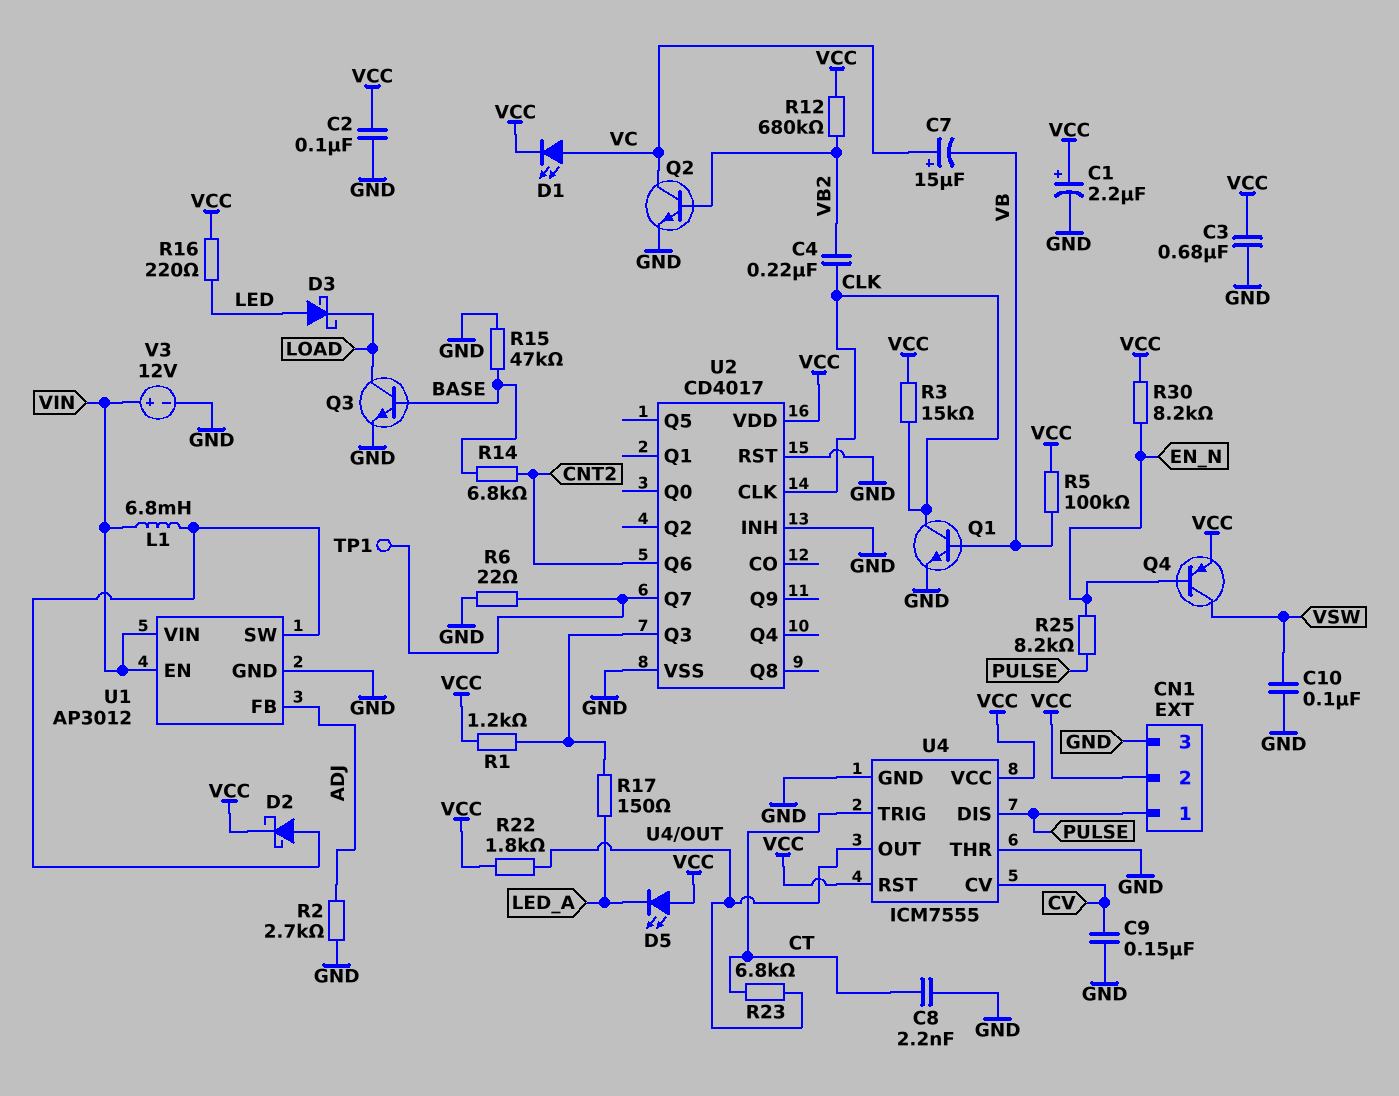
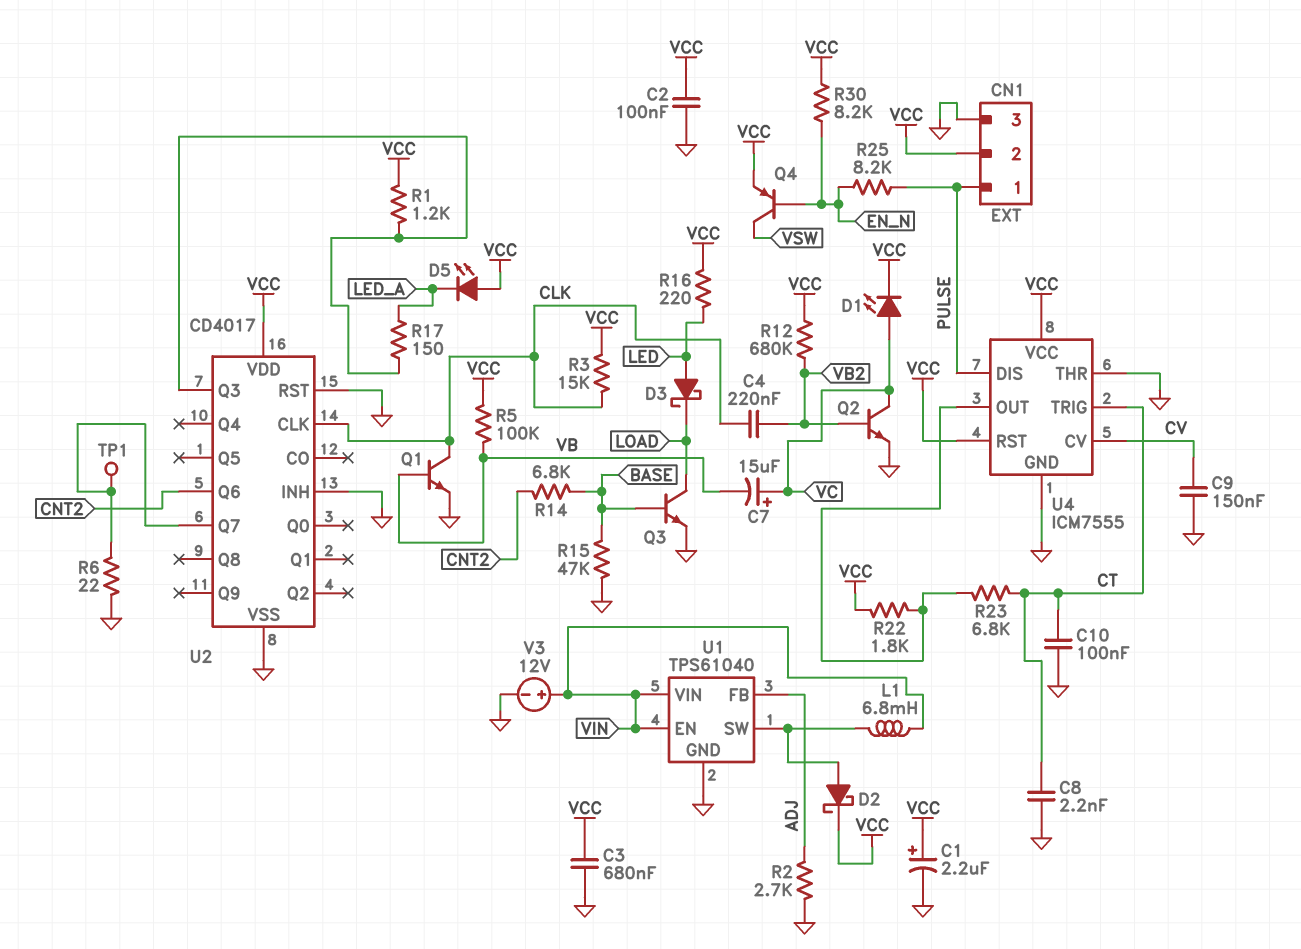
C10: 100nF (GND, VSW) -> 100nF (CT, GND)
U1: AP3012 -> TPS61040

